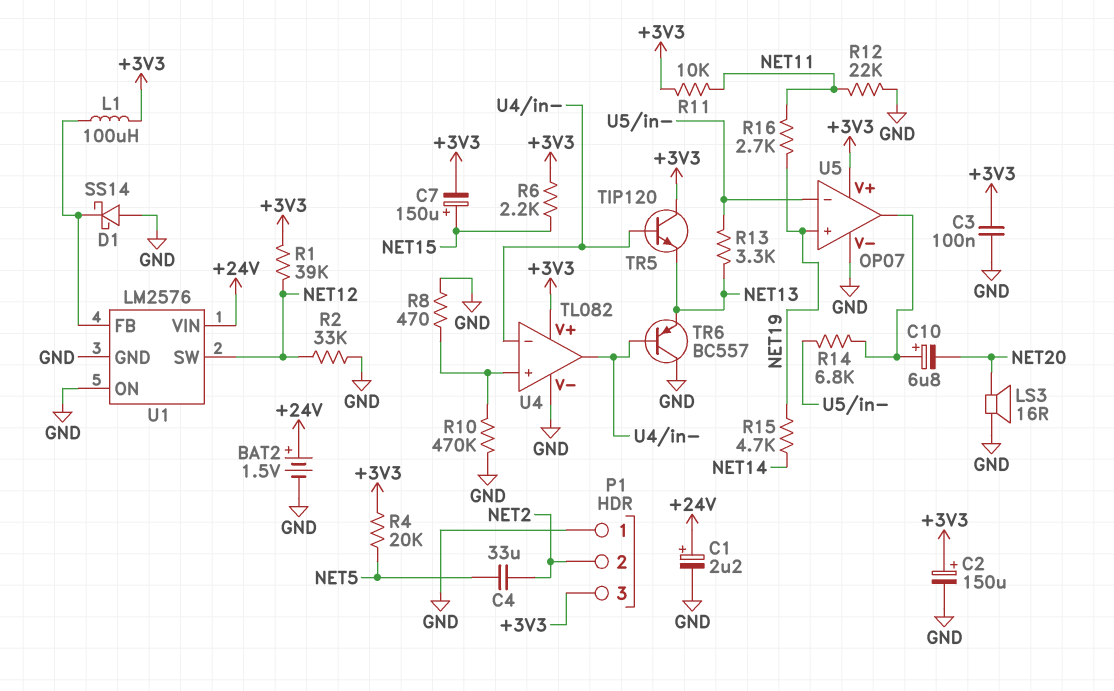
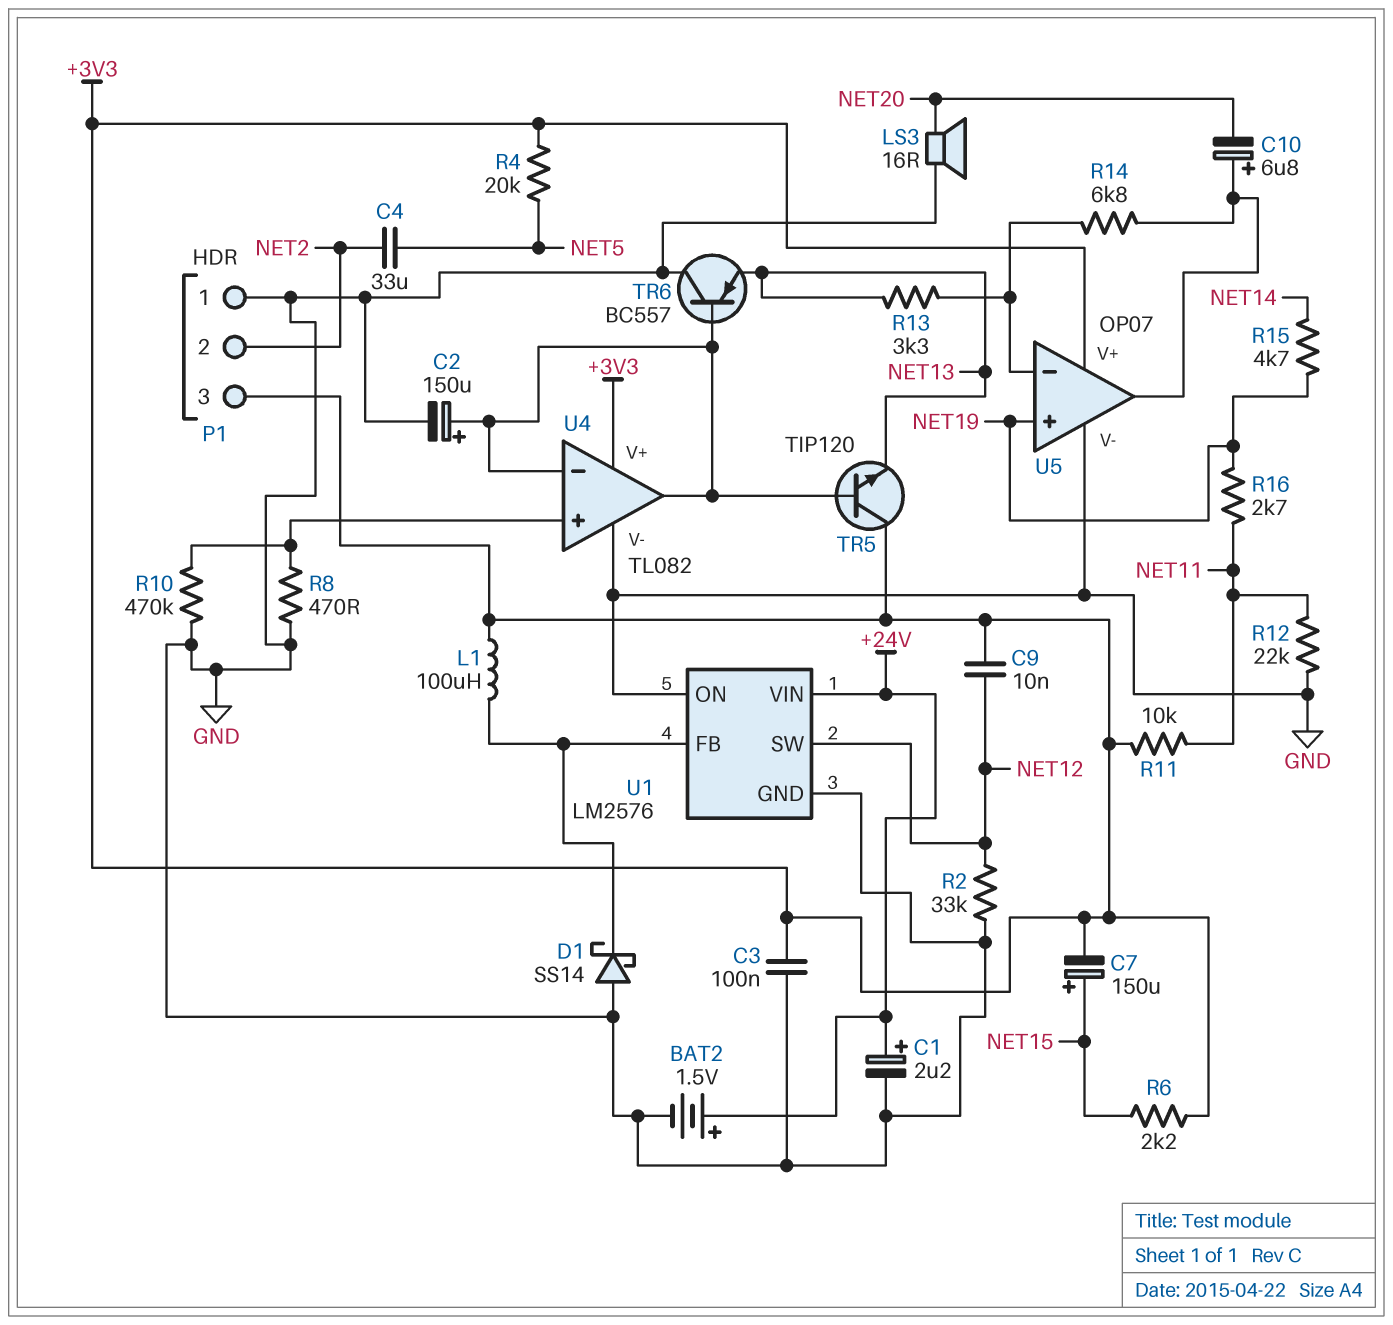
C2: 150uF (plus +3V3, minus GND) -> 150uF (plus U4/in-, minus GND)
C9: none -> 10nF (+3V3, NET12)
R1: 39k (+3V3, NET12) -> none

